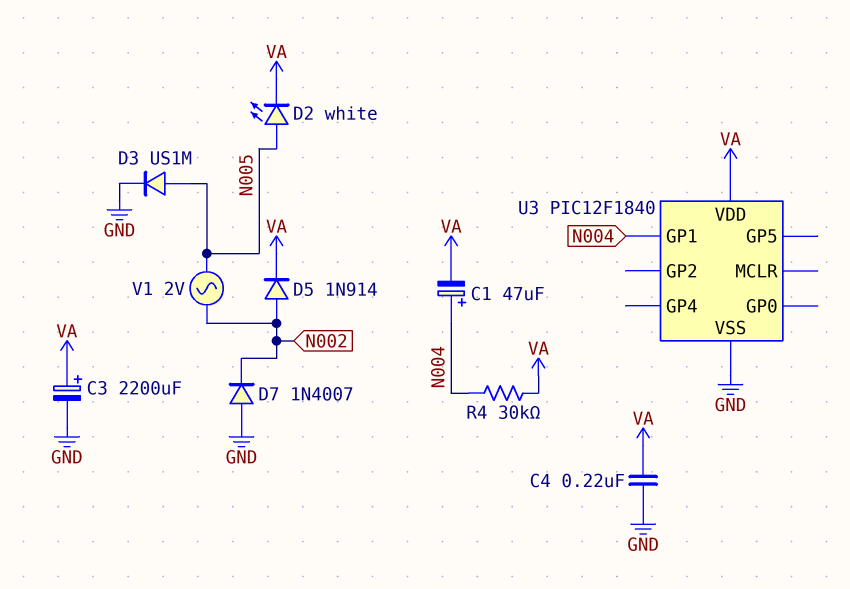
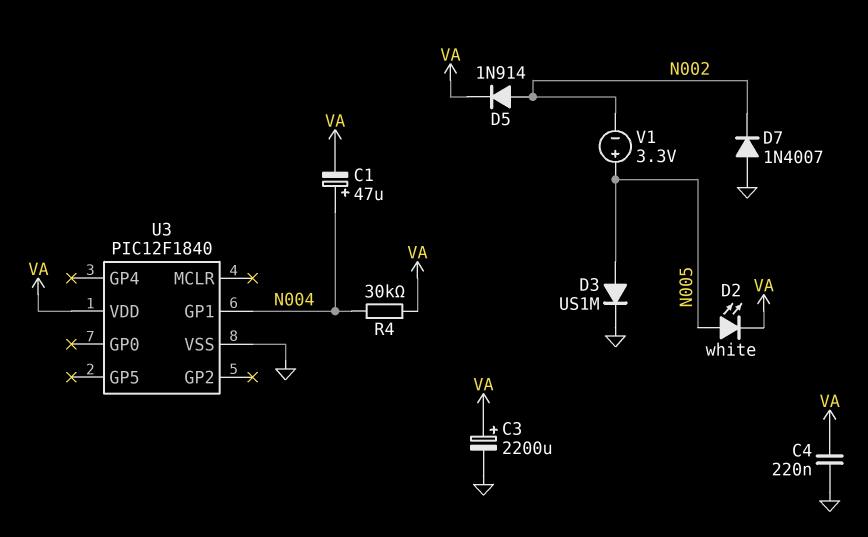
V1: AC 2V (N002, N005) -> 3.3V (plus N005, minus N002)

